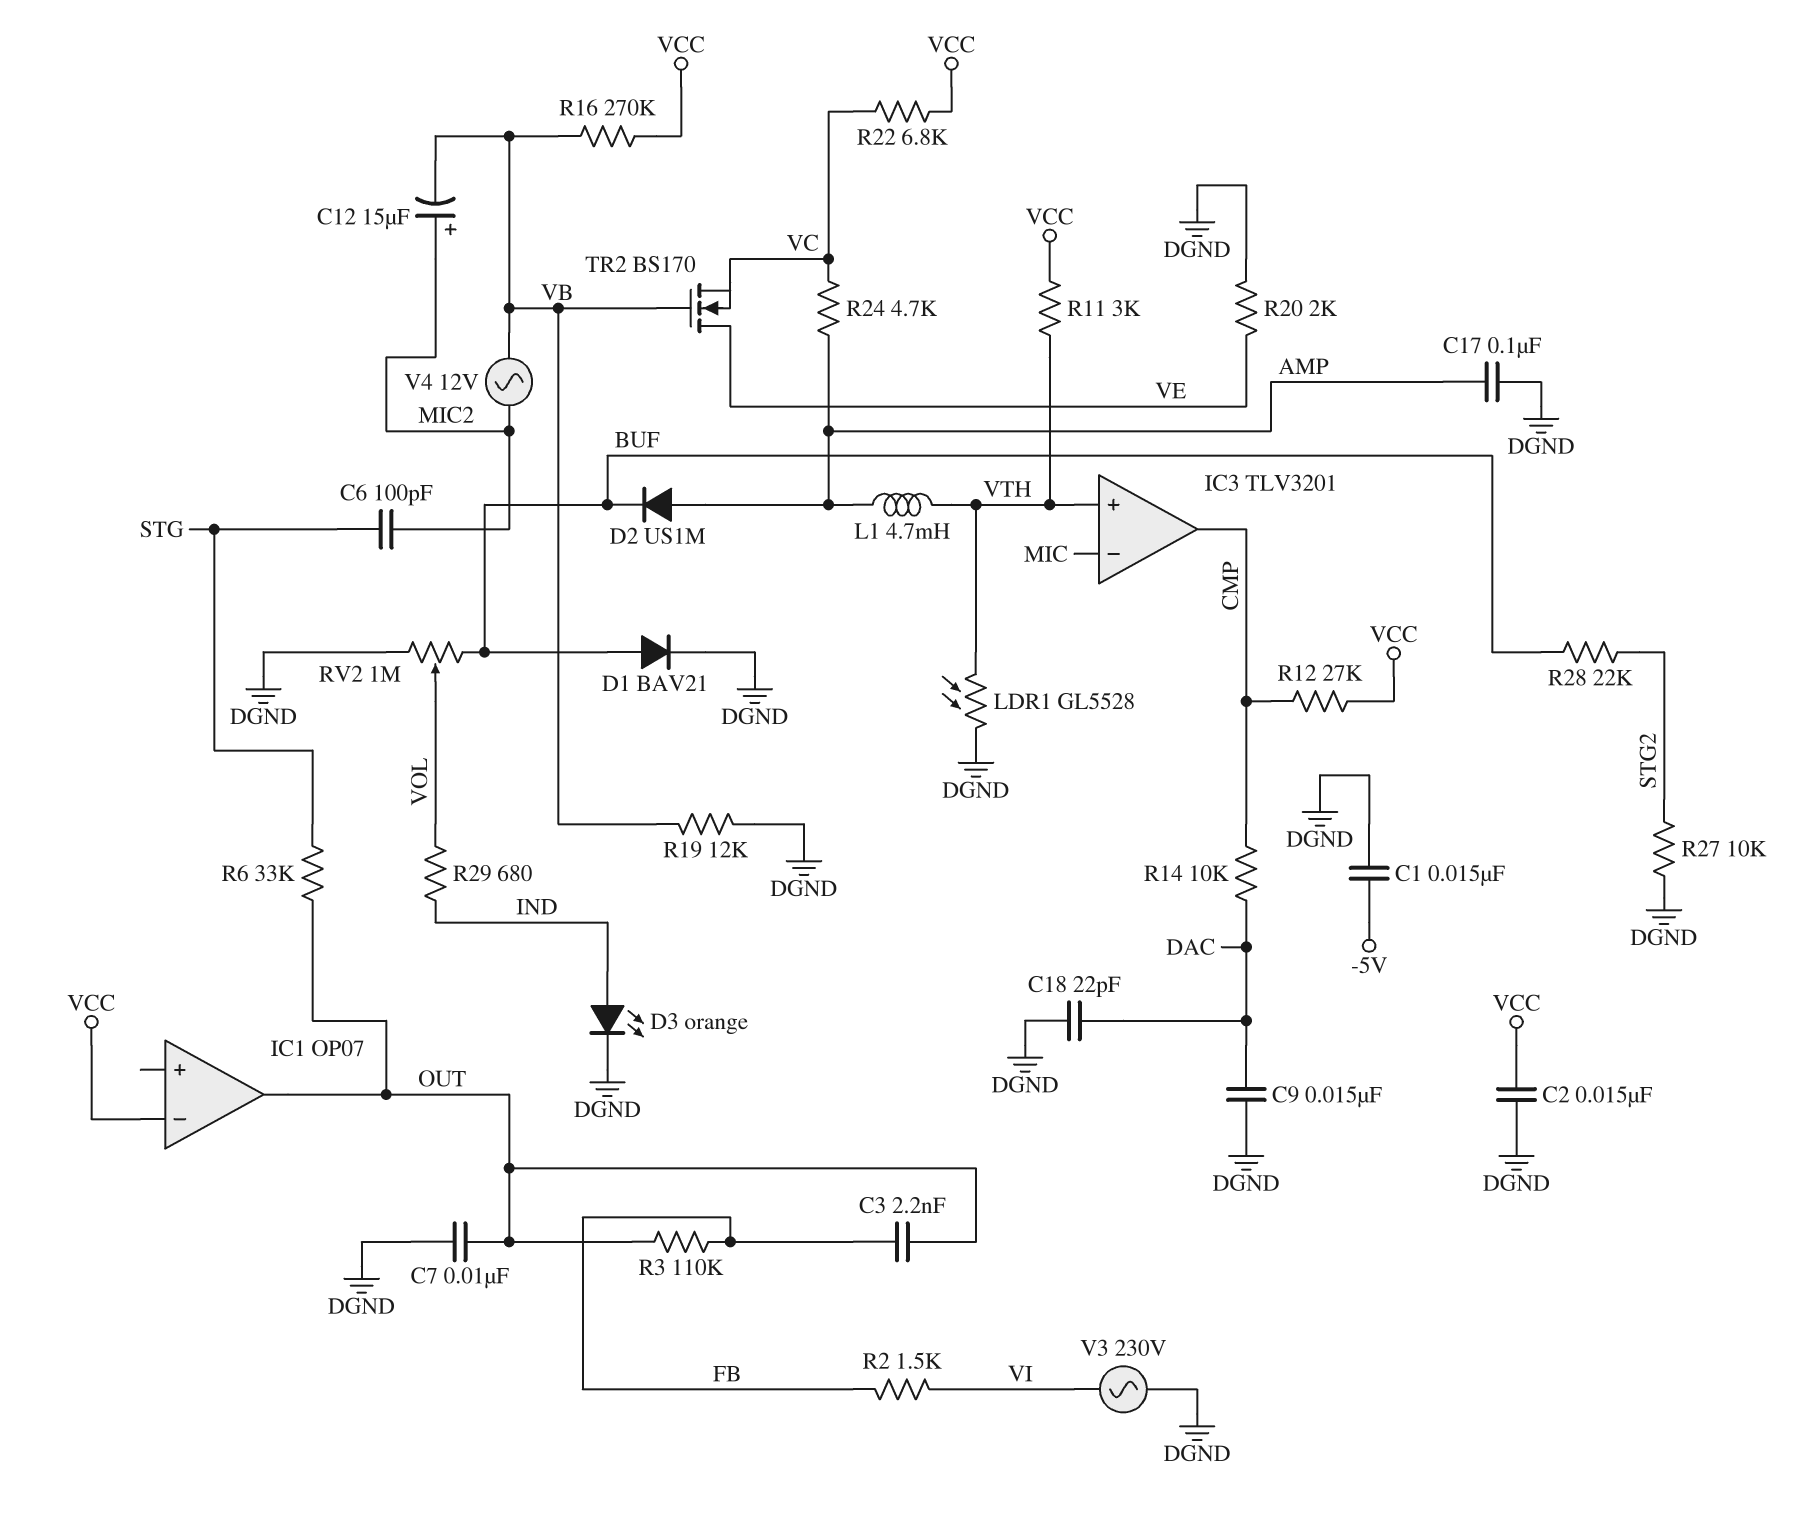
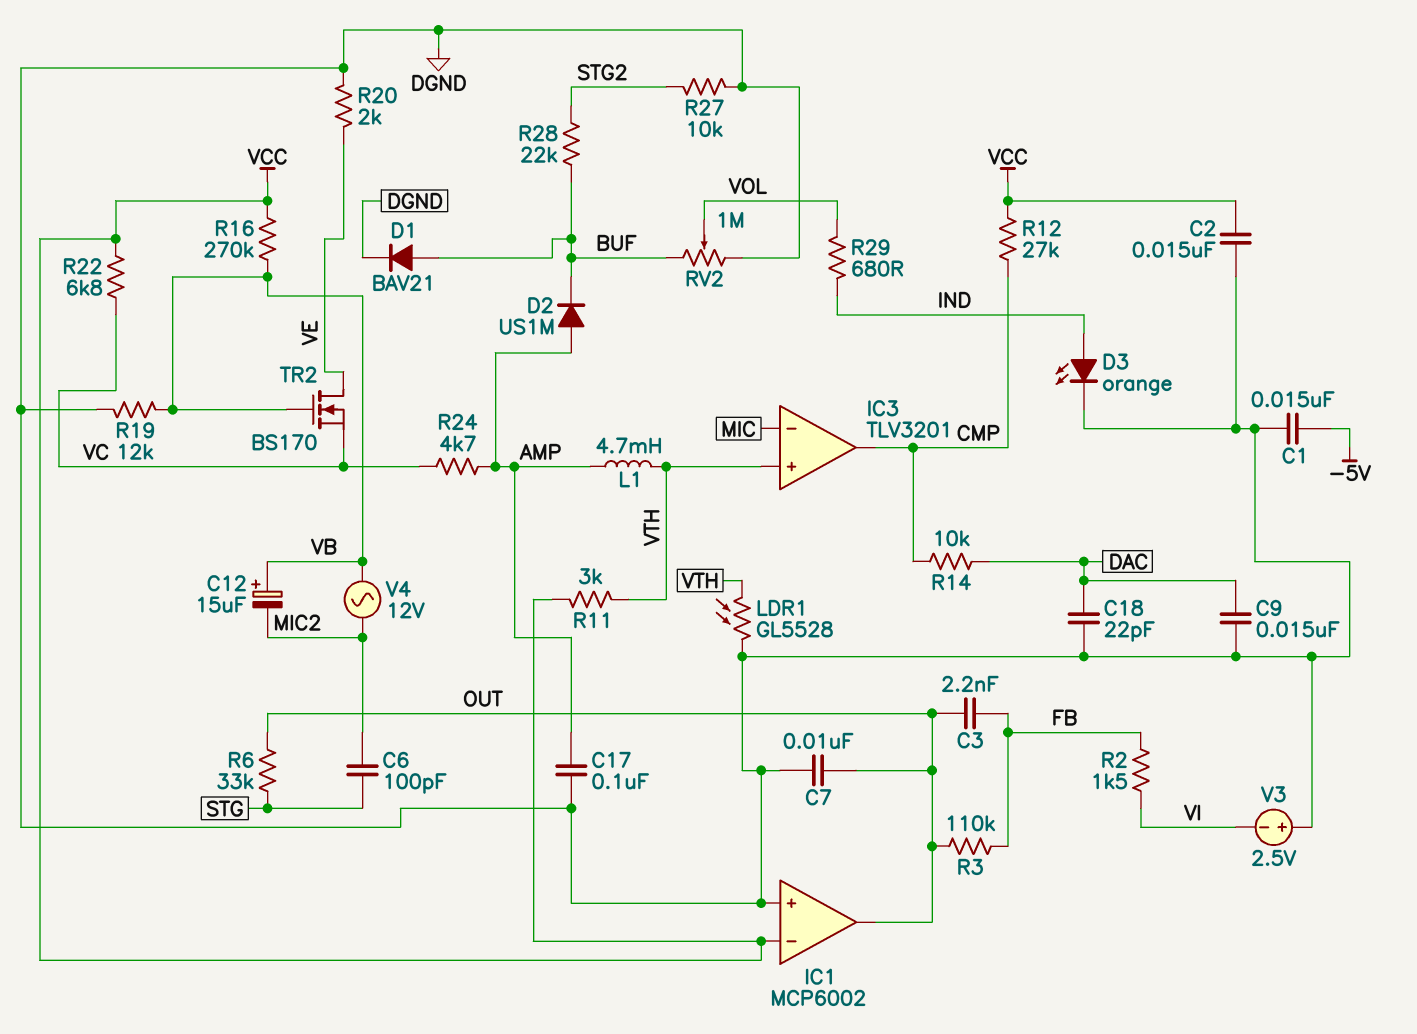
C12: 15uF (plus MIC2, minus VB) -> 15uF (plus VB, minus MIC2)
IC1: OP07 -> MCP6002
IC1 pin in+: none -> DGND
V3: AC 230V (DGND, VI) -> 2.5V (plus DGND, minus VI)

